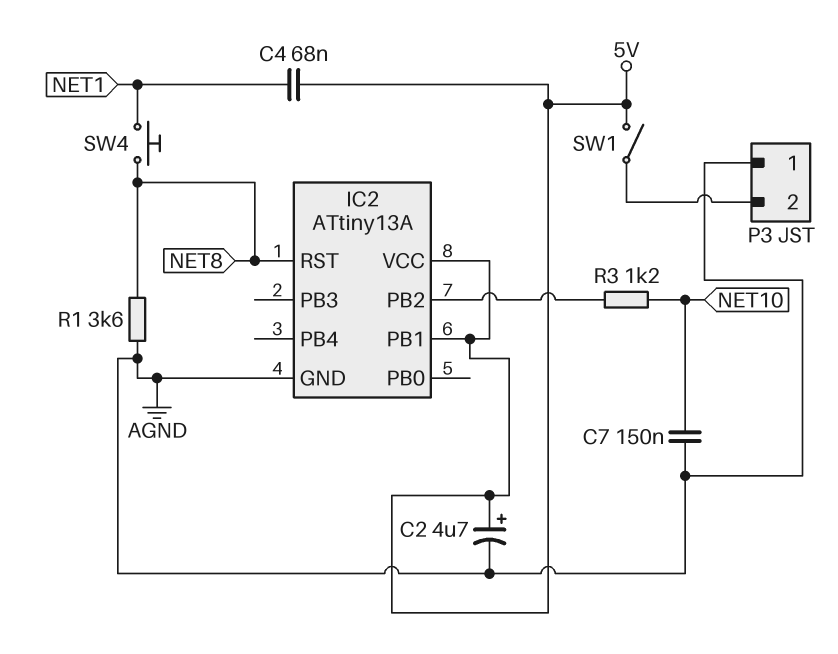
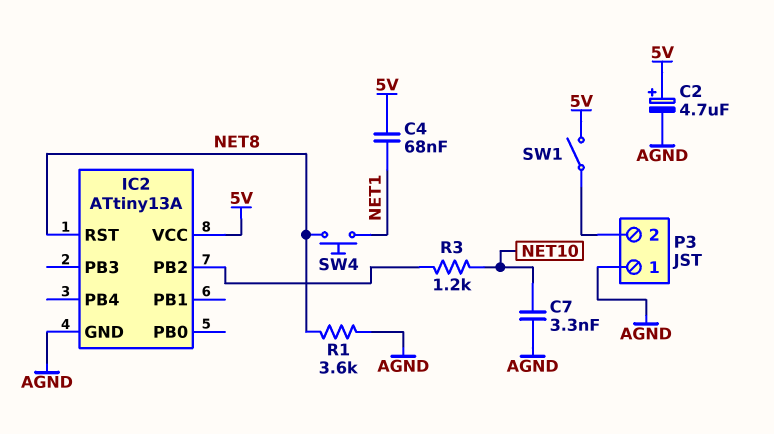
C7: 150nF (AGND, NET10) -> 3.3nF (AGND, NET10)
IC2 pin PB1: 5V -> none

